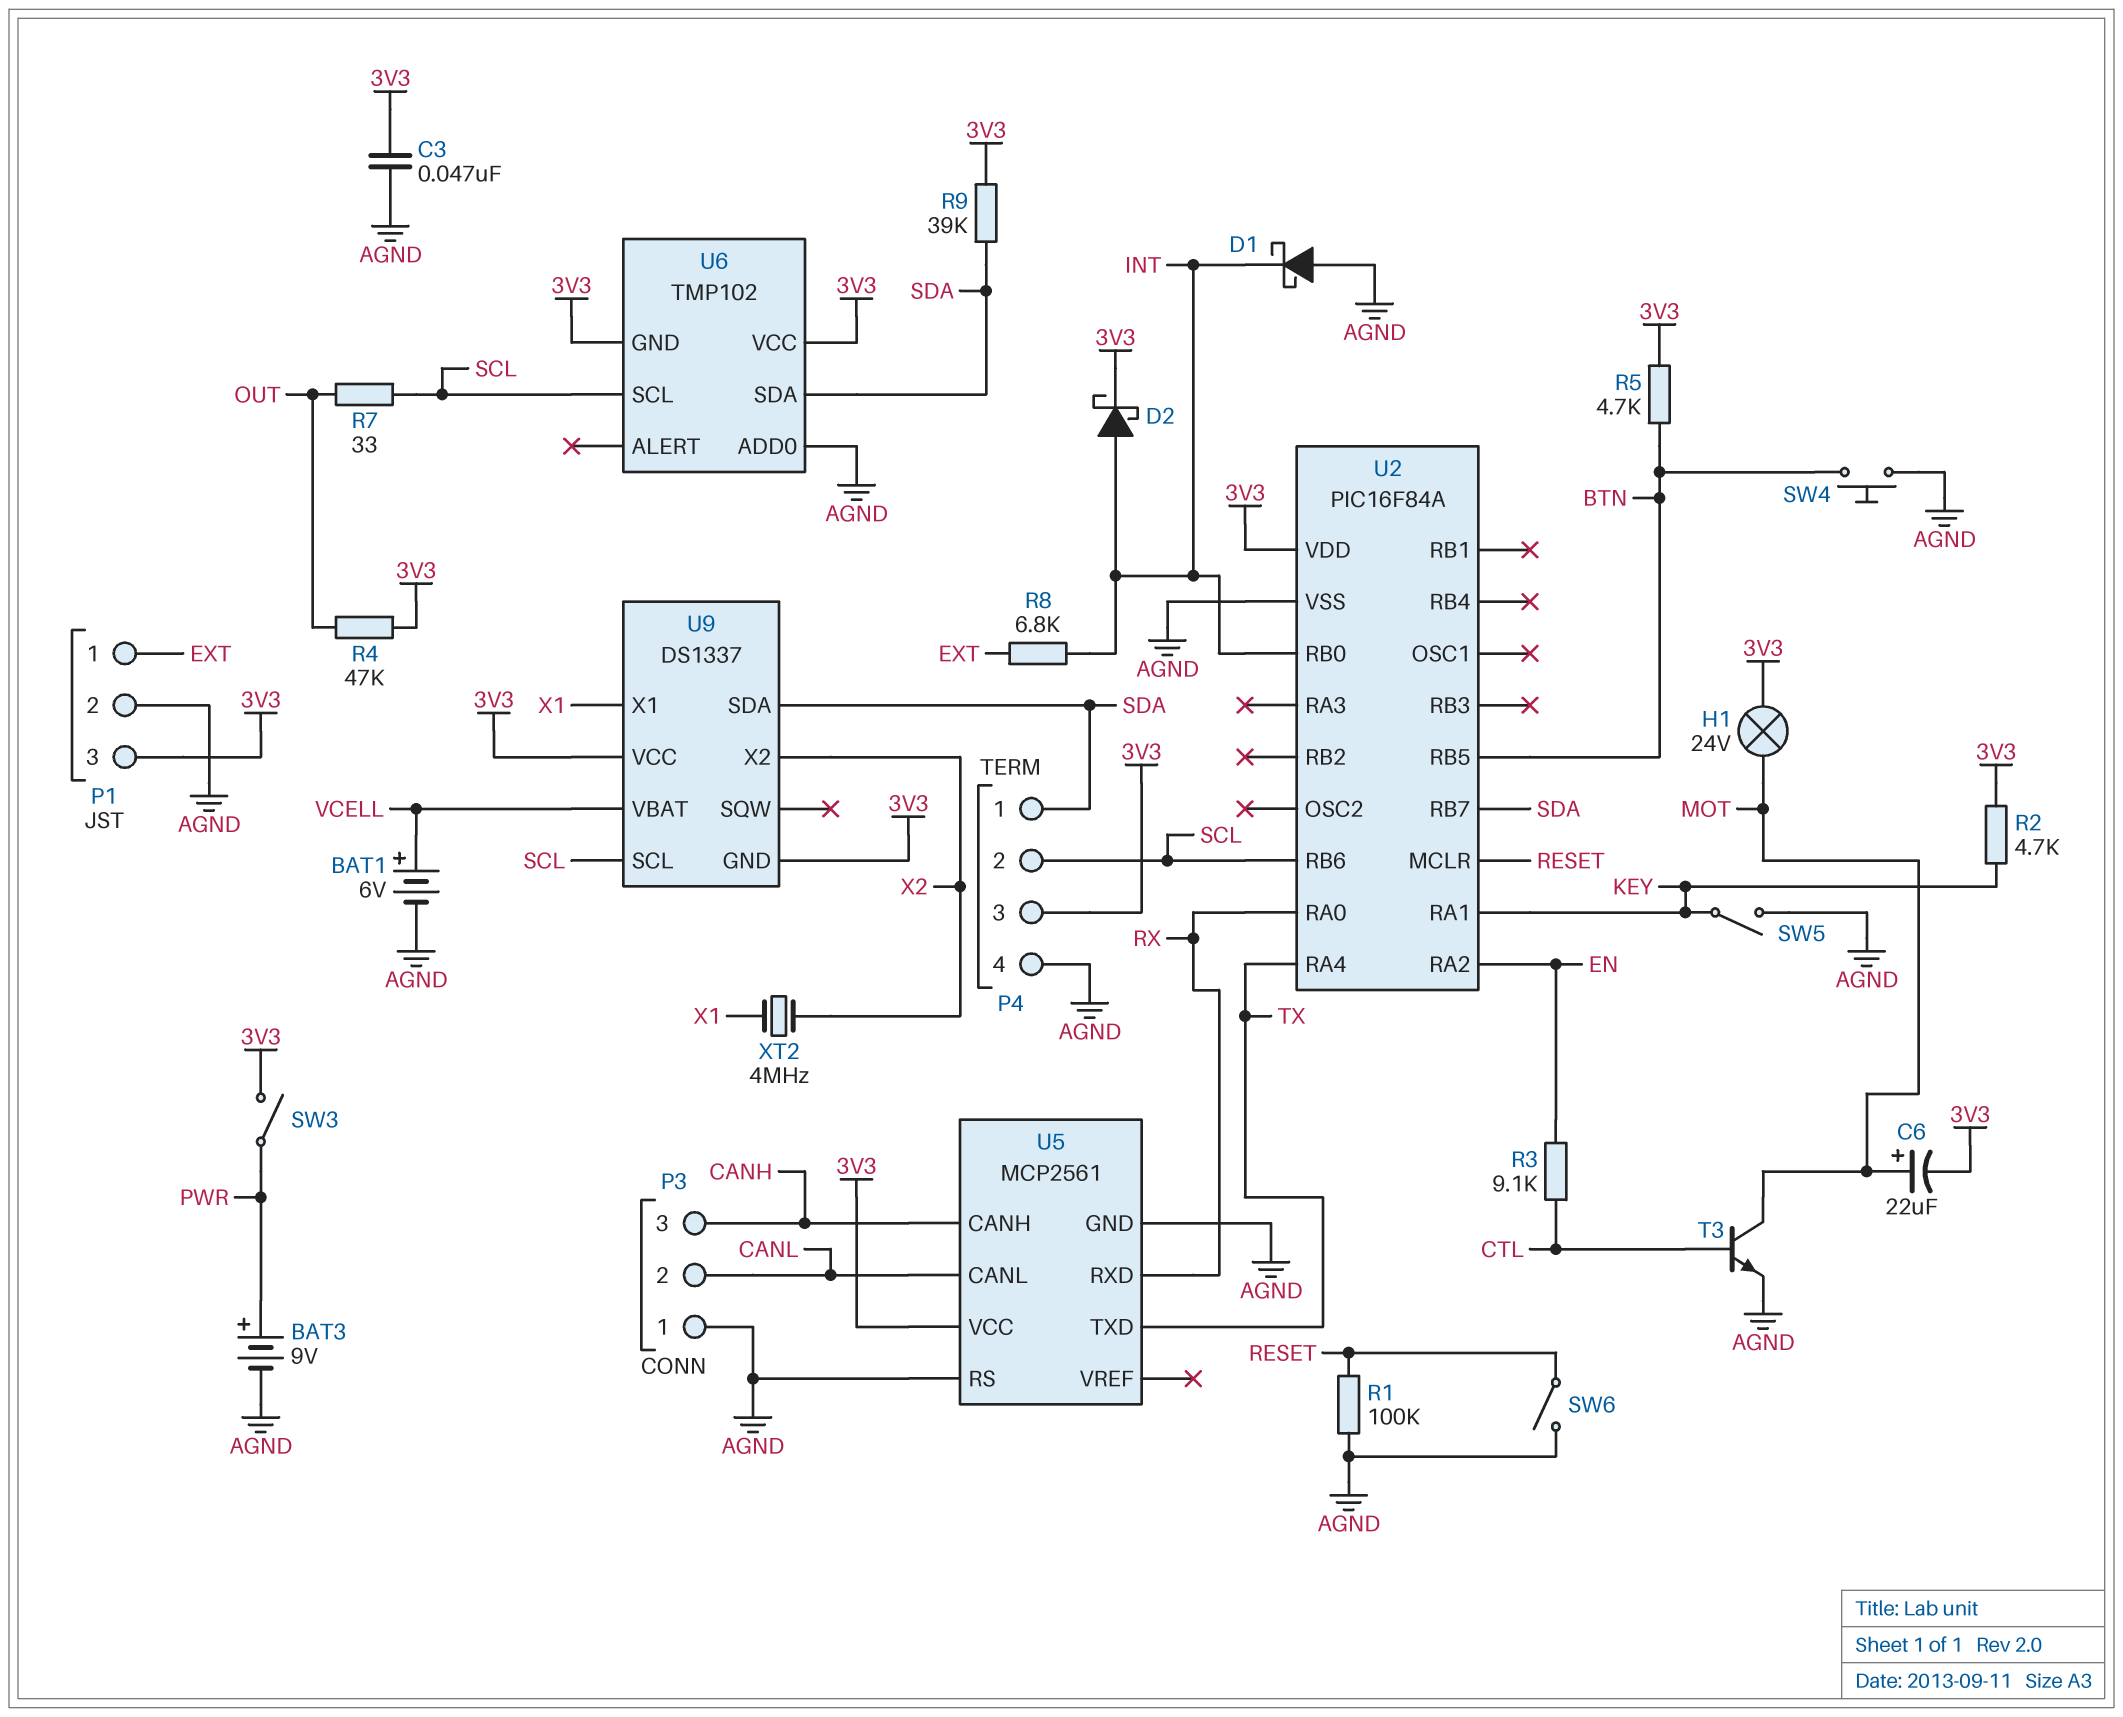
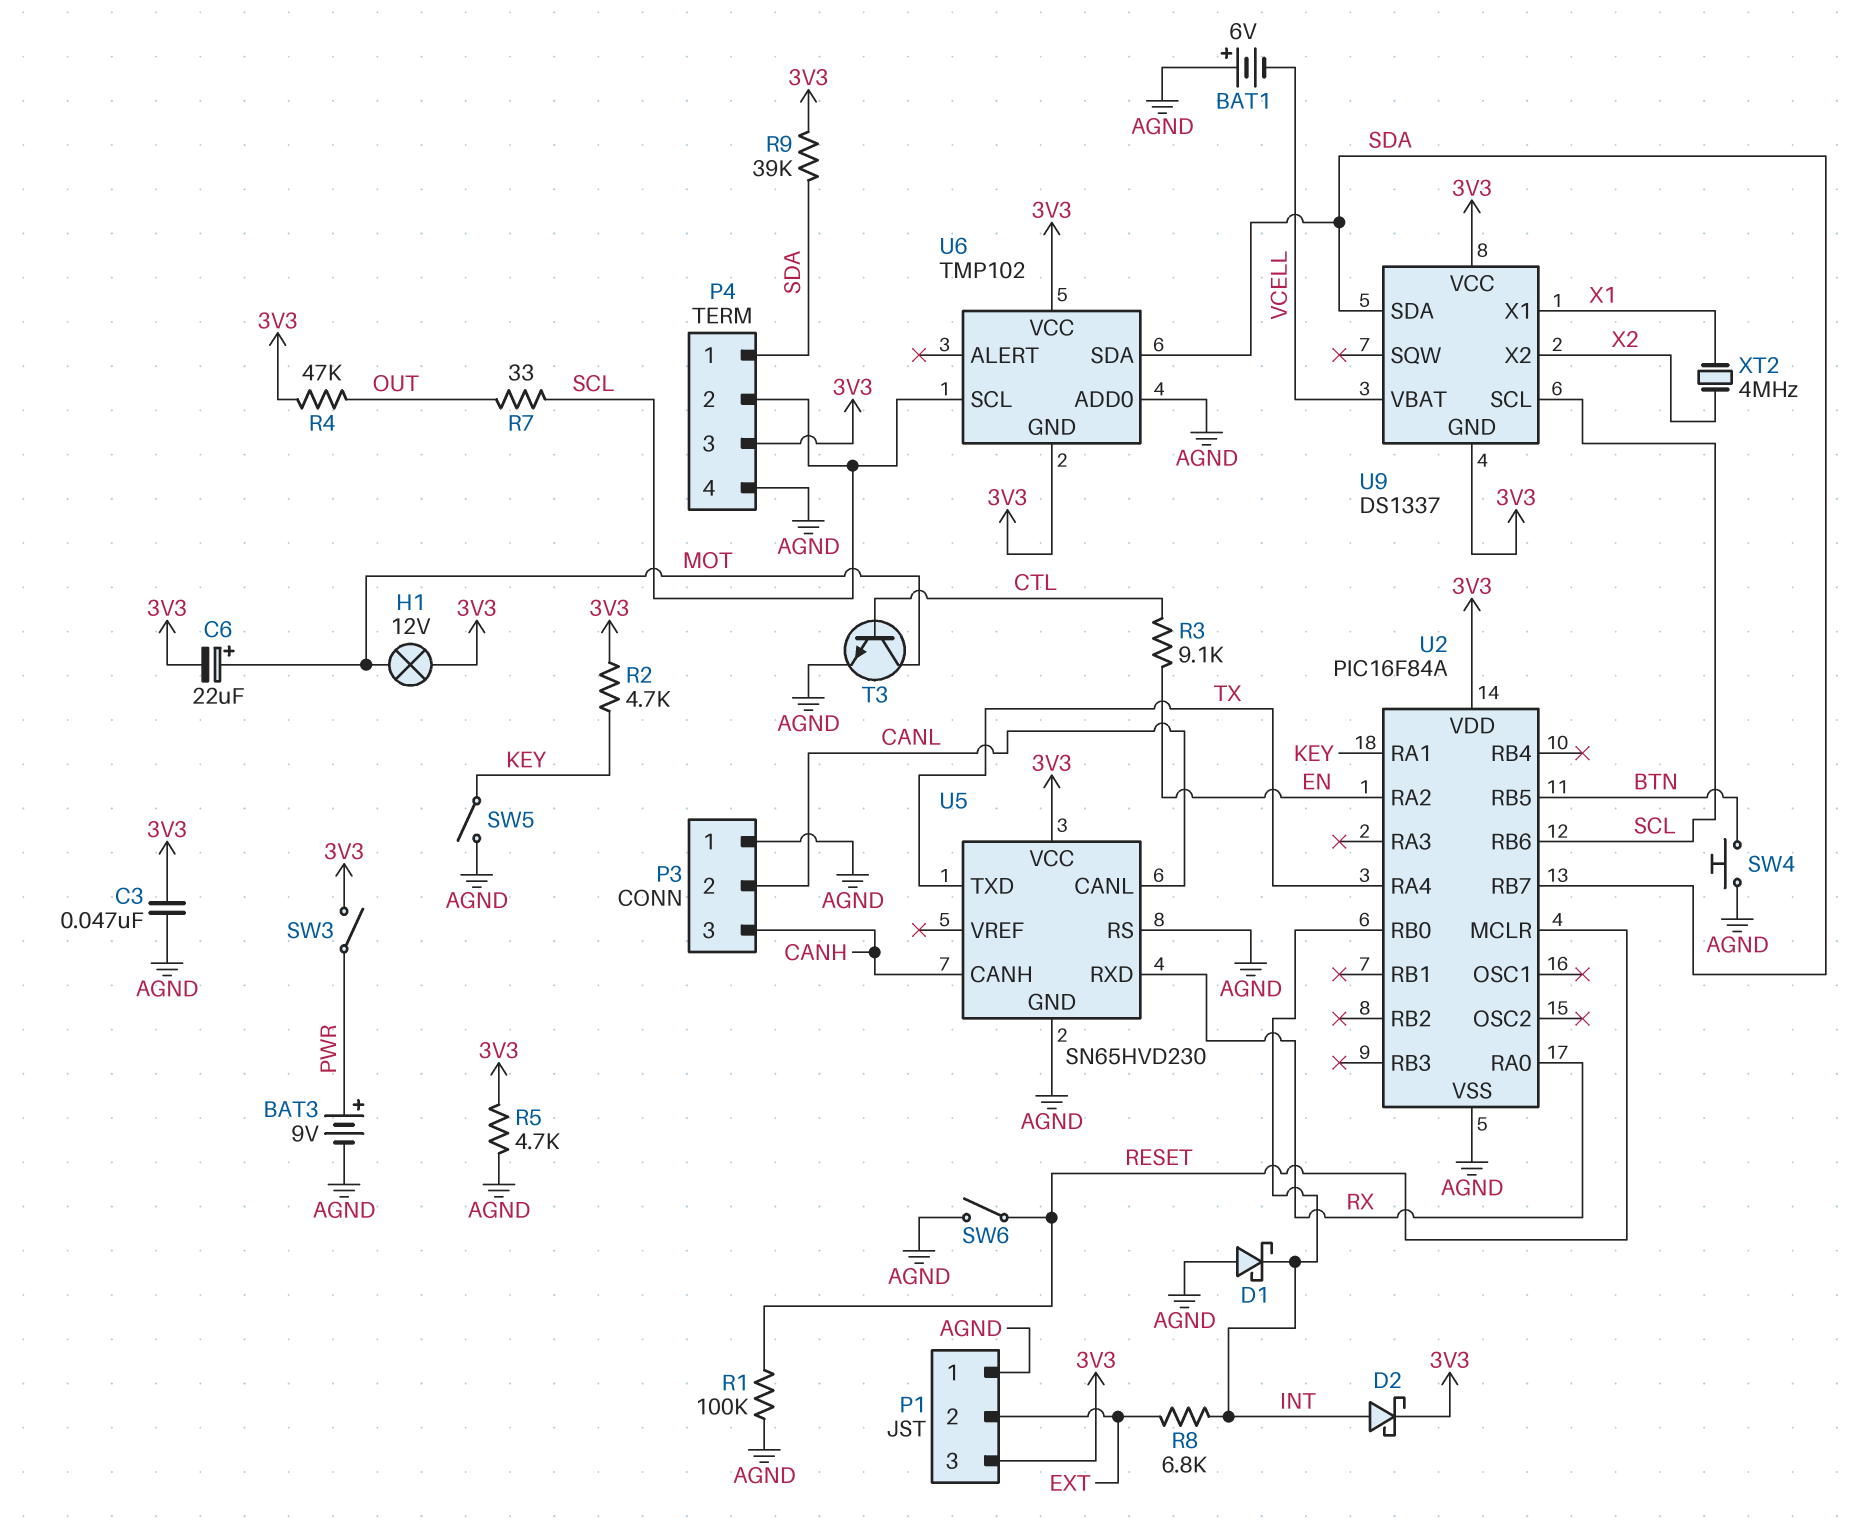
BAT1: 6V (plus VCELL, minus AGND) -> 6V (plus AGND, minus VCELL)
H1: lamp 24V (3V3, MOT) -> lamp 12V (3V3, MOT)
P1 pin 1: EXT -> AGND
P1 pin 2: AGND -> EXT
R5: 4.7k (3V3, BTN) -> 4.7k (3V3, AGND)
U5: MCP2561 -> SN65HVD230

